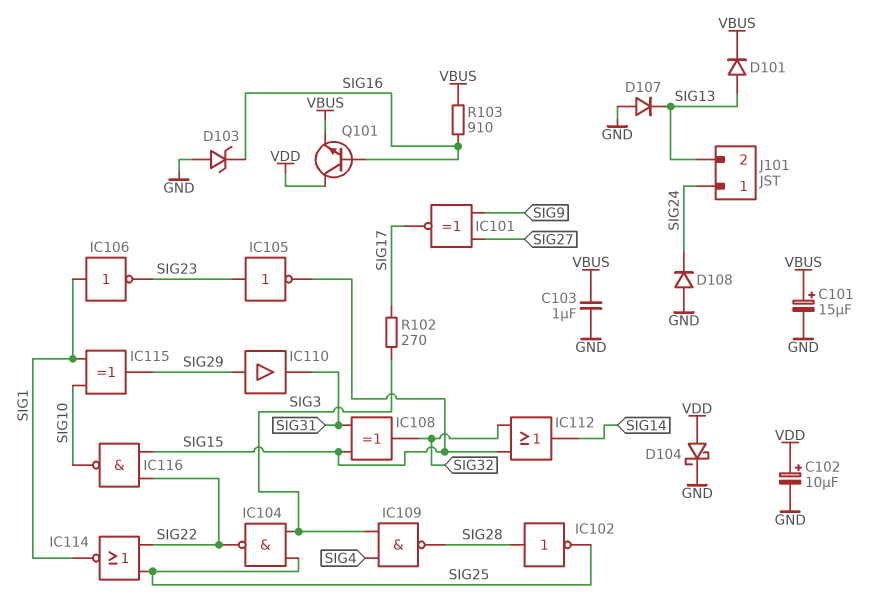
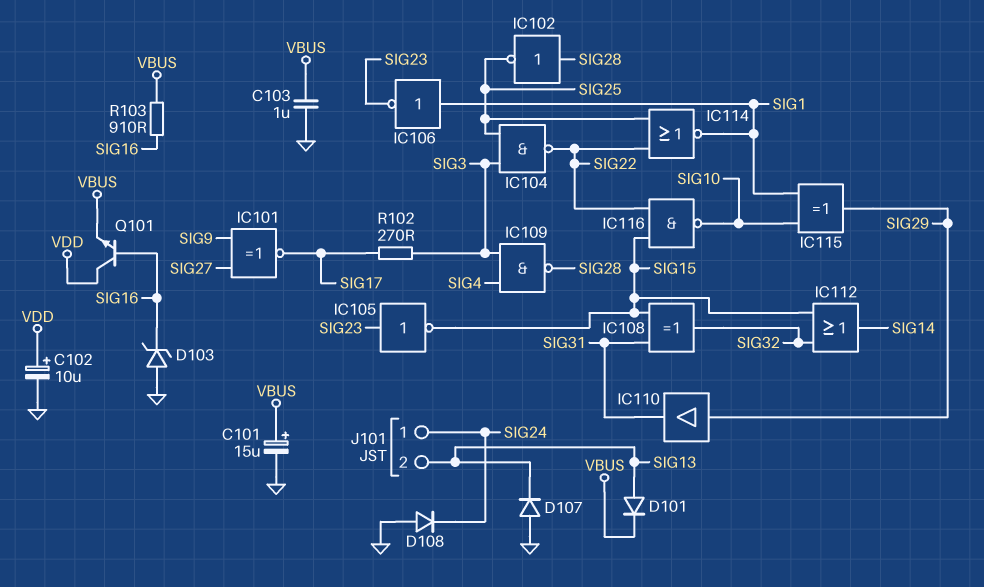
D104: schottky (A VDD, K GND) -> none

